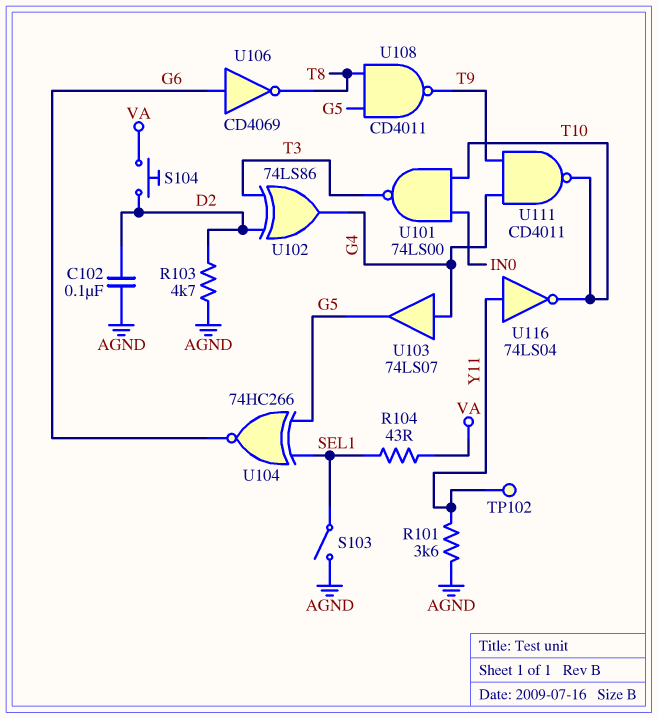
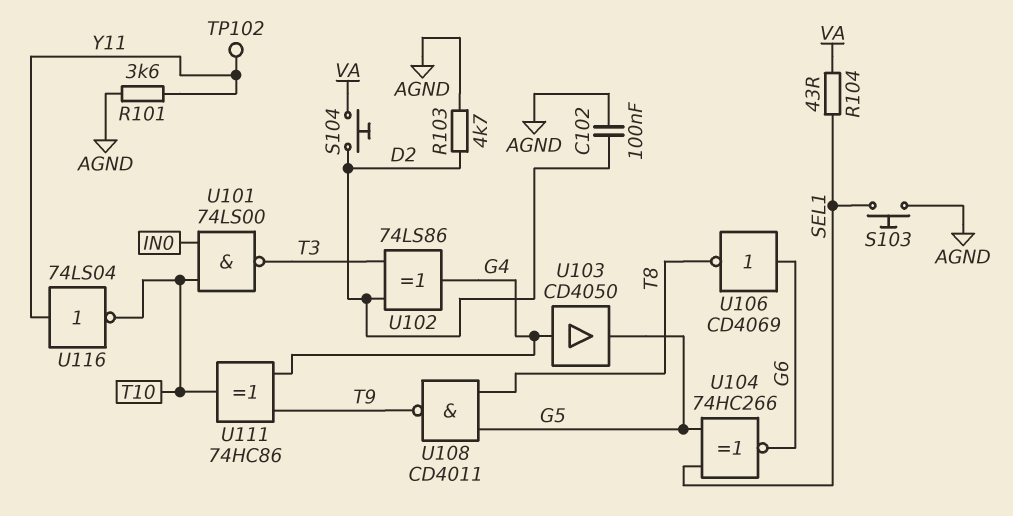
S103: switch (AGND, SEL1) -> button (AGND, SEL1)
U103: buffer 74LS07 (in G4, out G5) -> buffer CD4050 (in G4, out G5)
U111: NAND CD4011 (in G4, in T9, out T10) -> XOR 74HC86 (in G4, in T9, out T10)

